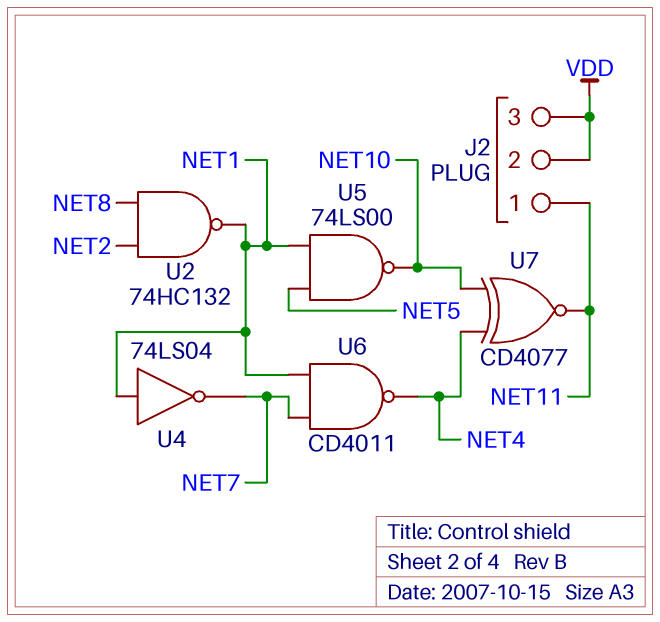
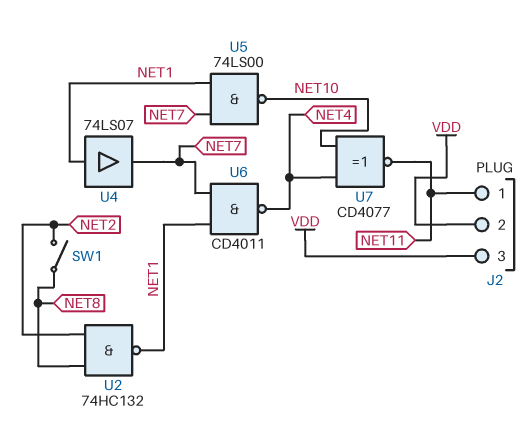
SW1: none -> switch (NET2, NET8)
U4: NOT 74LS04 (in NET1, out NET7) -> buffer 74LS07 (in NET1, out NET7)
U5: NAND 74LS00 (in NET1, in NET5, out NET10) -> NAND 74LS00 (in NET1, in NET7, out NET10)

